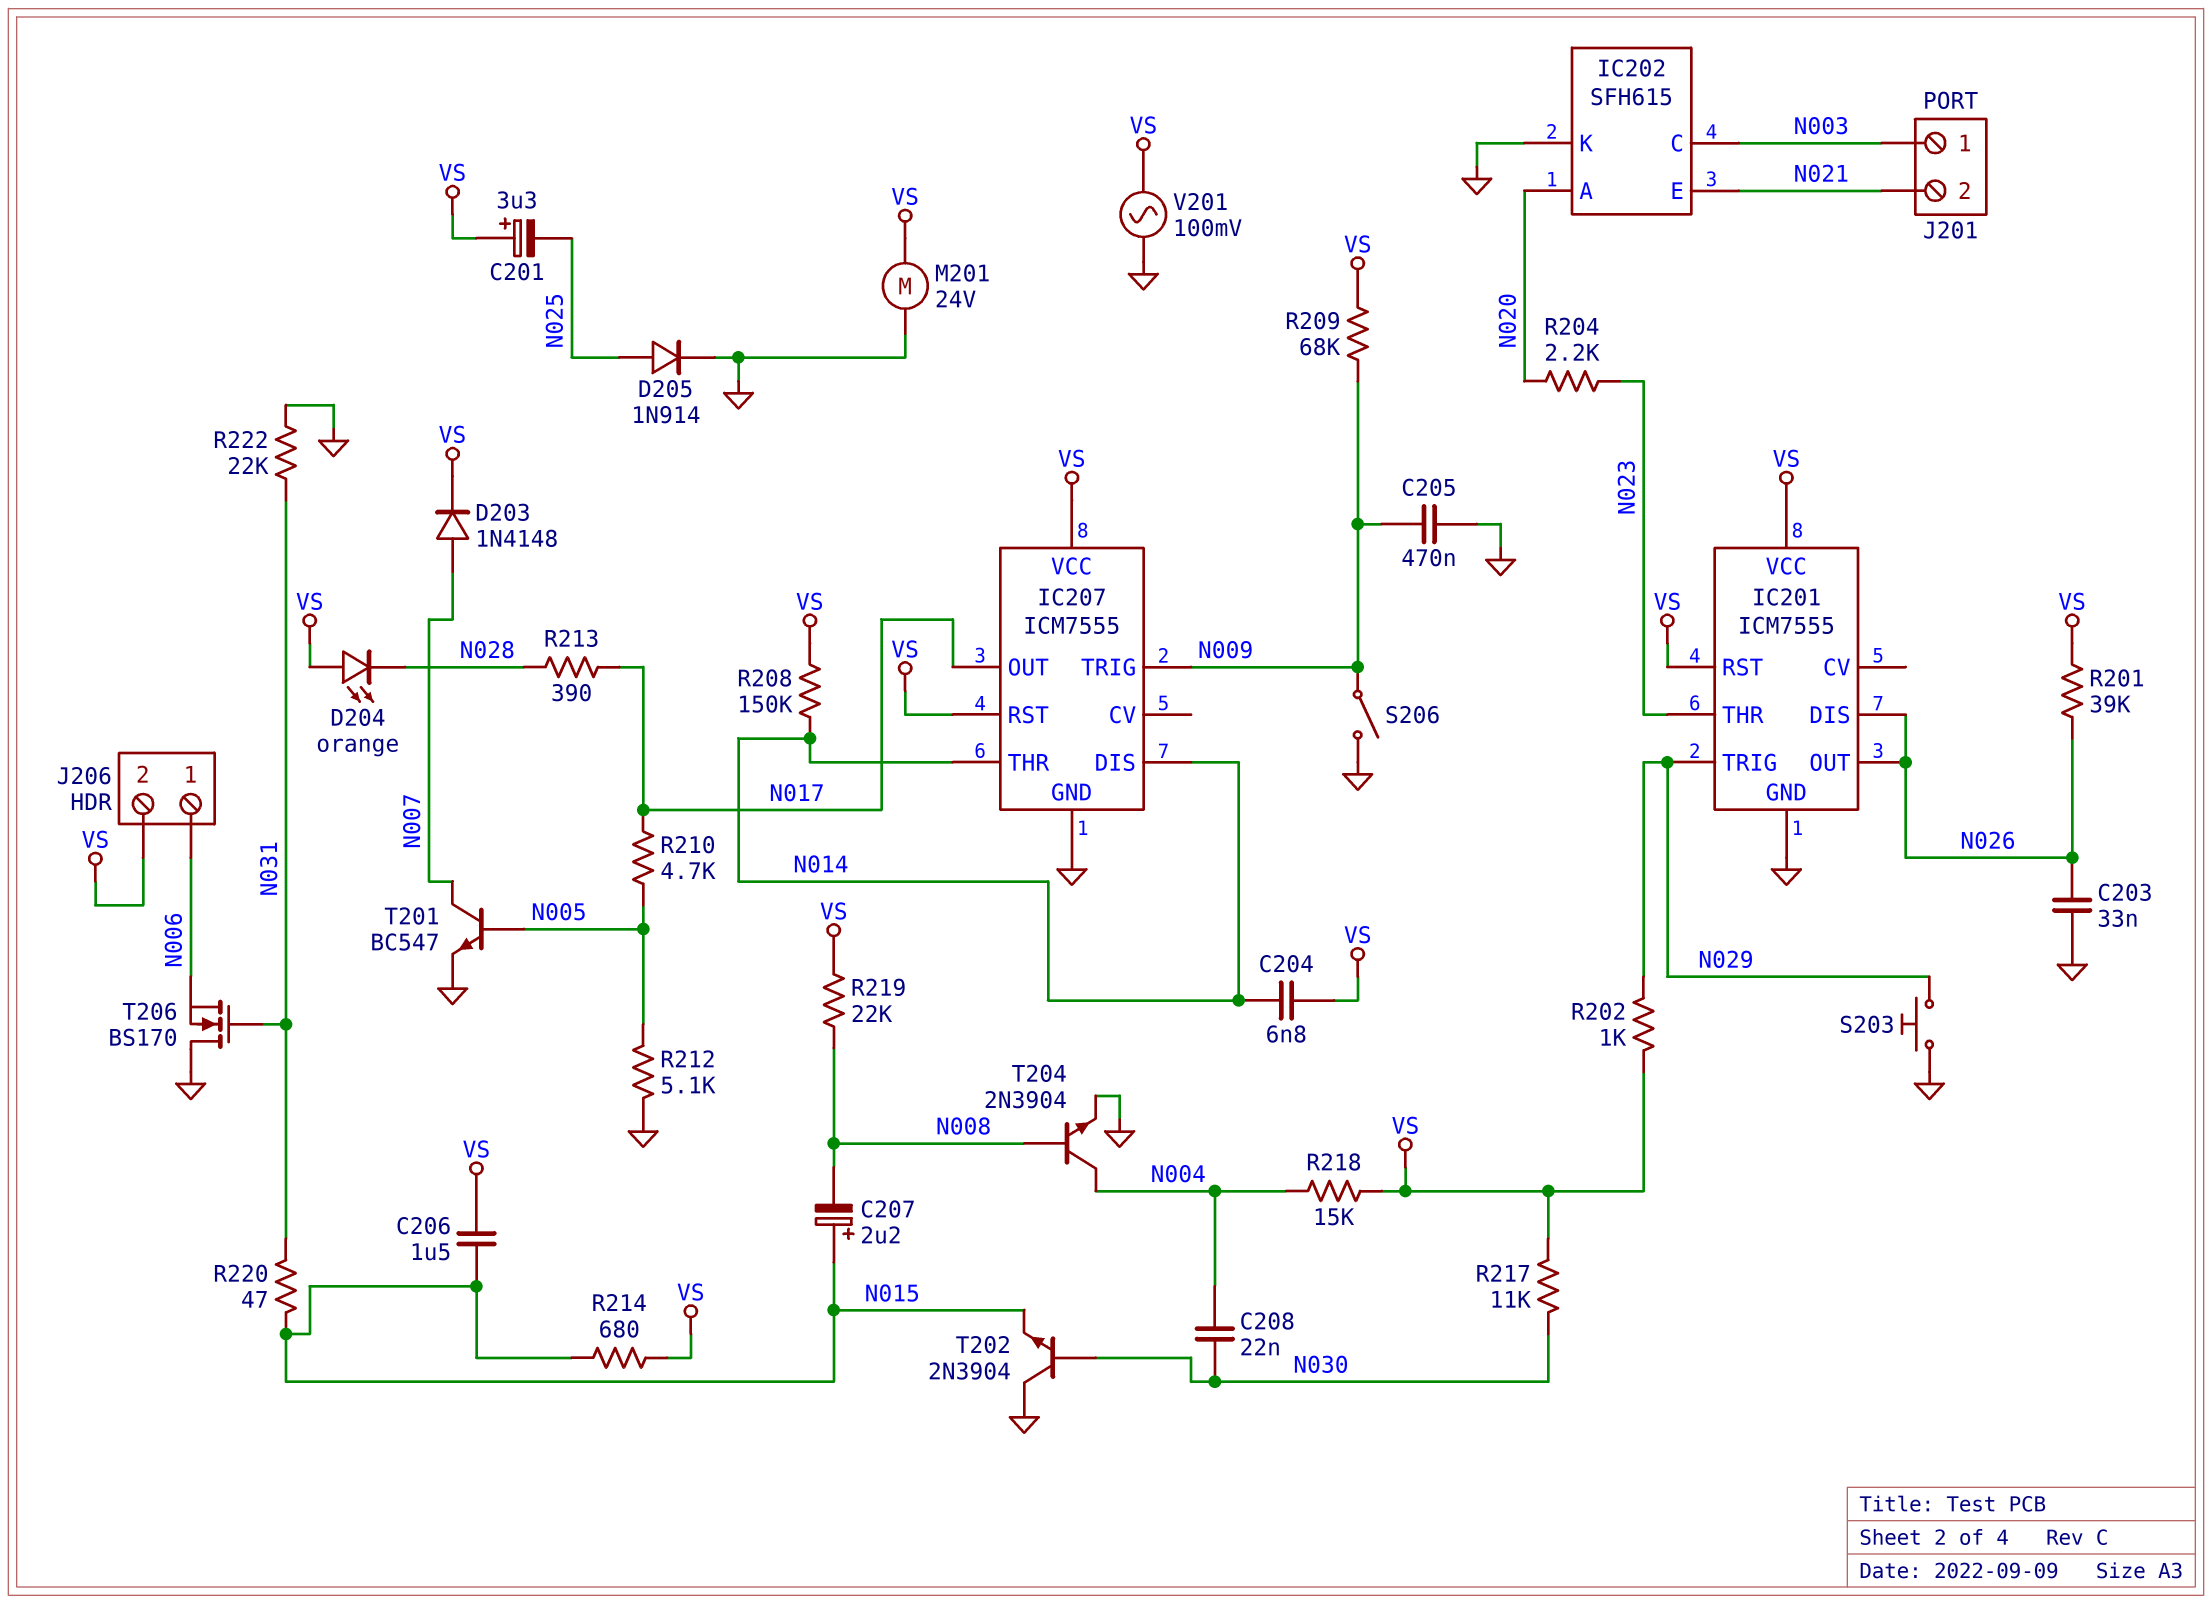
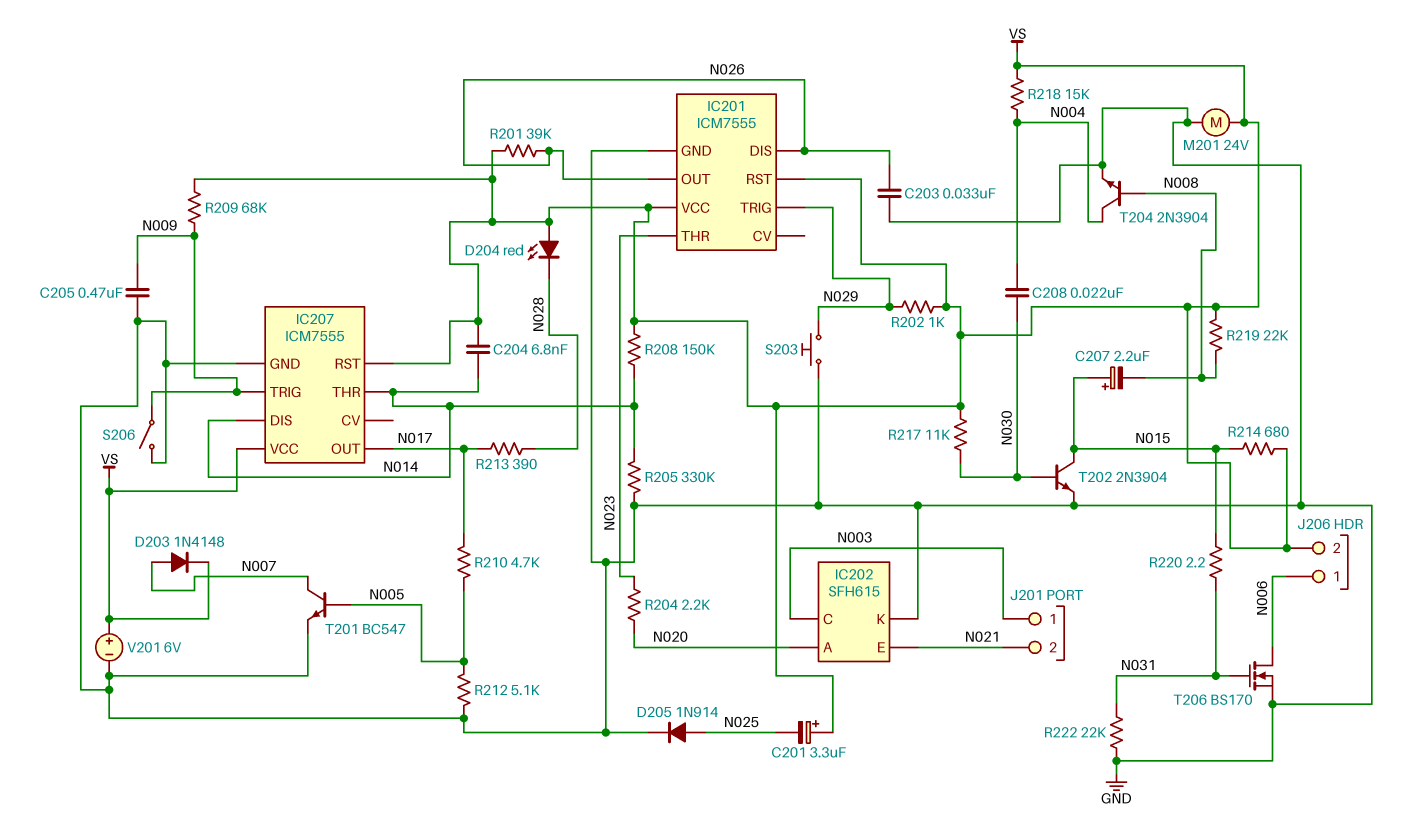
C206: 1.5uF (N015, VS) -> none
D204: LED orange (A VS, K N028) -> LED red (A VS, K N028)
R205: none -> 330k (GND, N014)
R220: 47 (N015, N031) -> 2.2 (N015, N031)
T202: NPN 2N3904 (B N030, C GND, E N015) -> NPN 2N3904 (B N030, C N015, E GND)
T206: NMOS BS170 (G N031, D GND, S N006) -> NMOS BS170 (G N031, D N006, S GND)
V201: AC 100mV (GND, VS) -> 6V (plus VS, minus GND)

